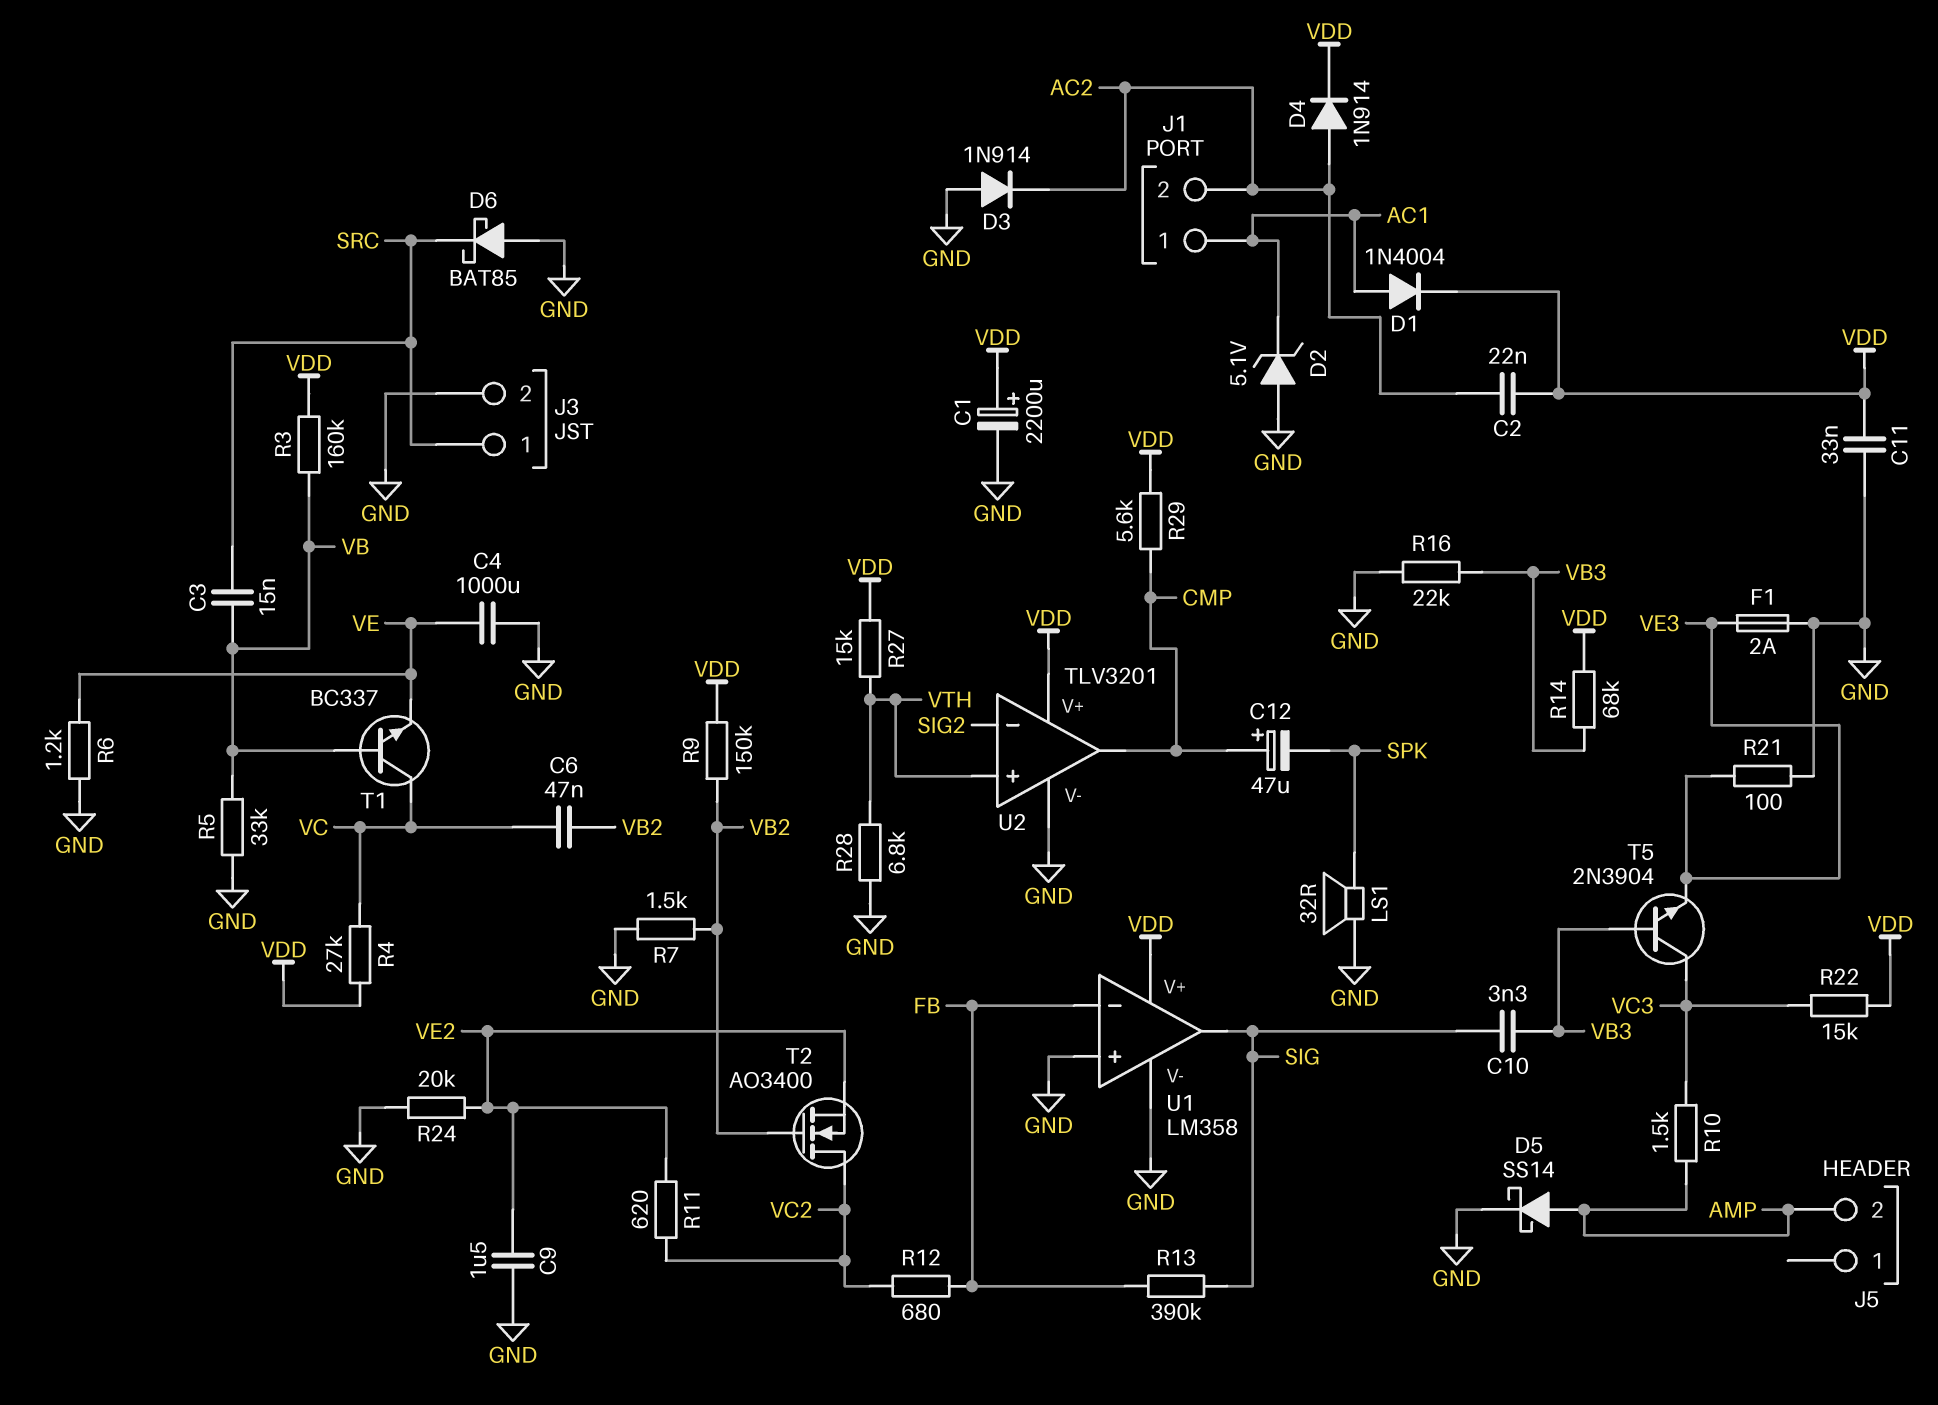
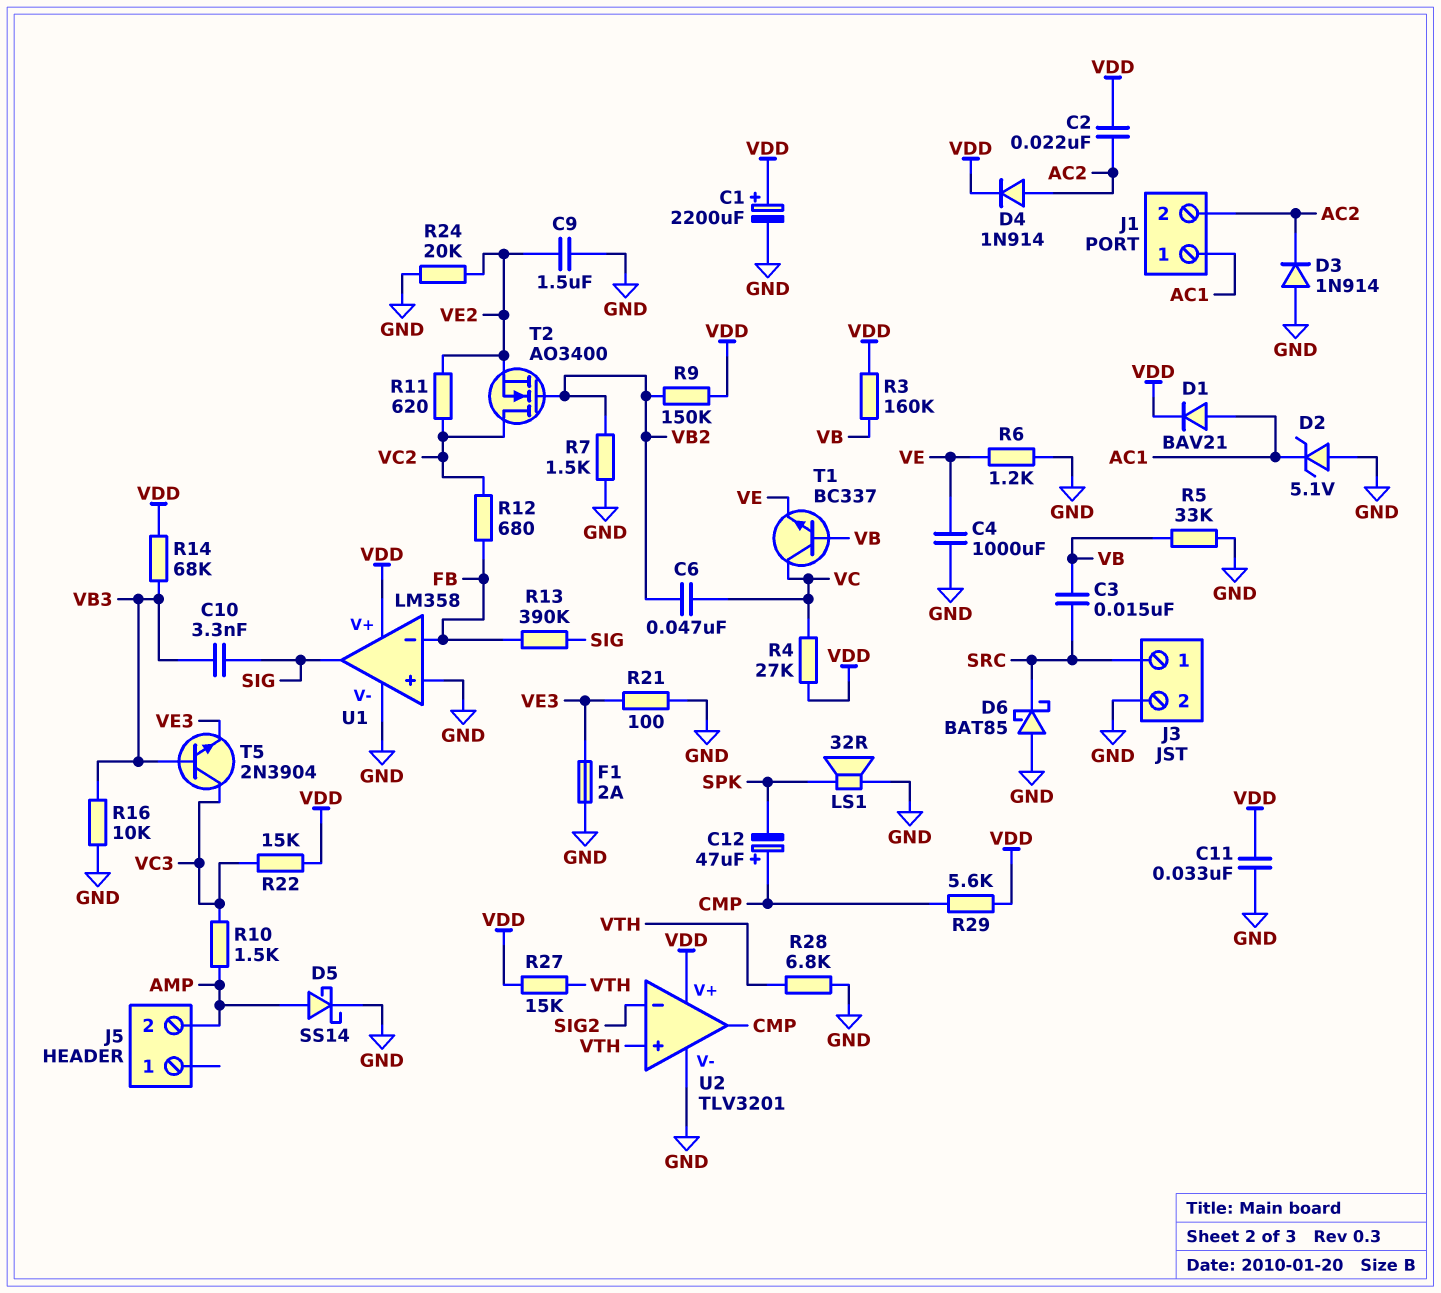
D1: diode 1N4004 (A AC1, K VDD) -> diode BAV21 (A AC1, K VDD)
R16: 22k (GND, VB3) -> 10k (GND, VB3)

